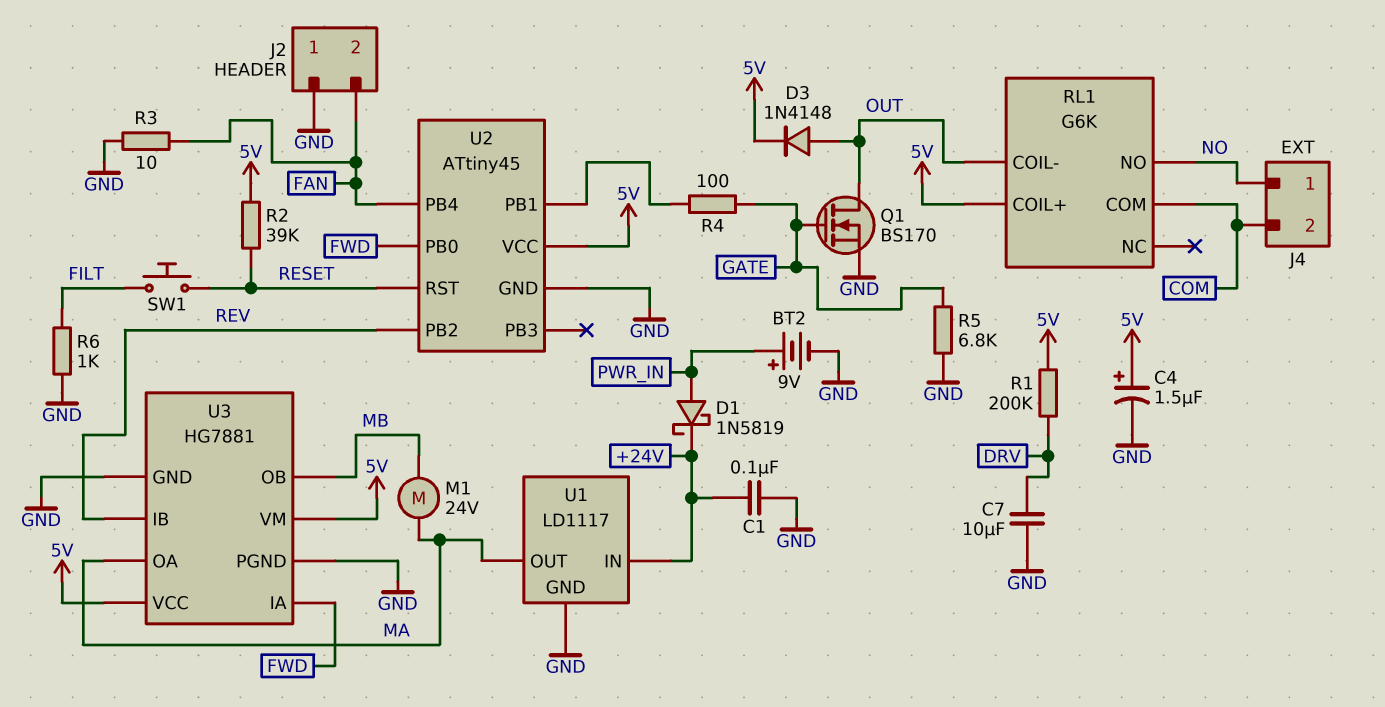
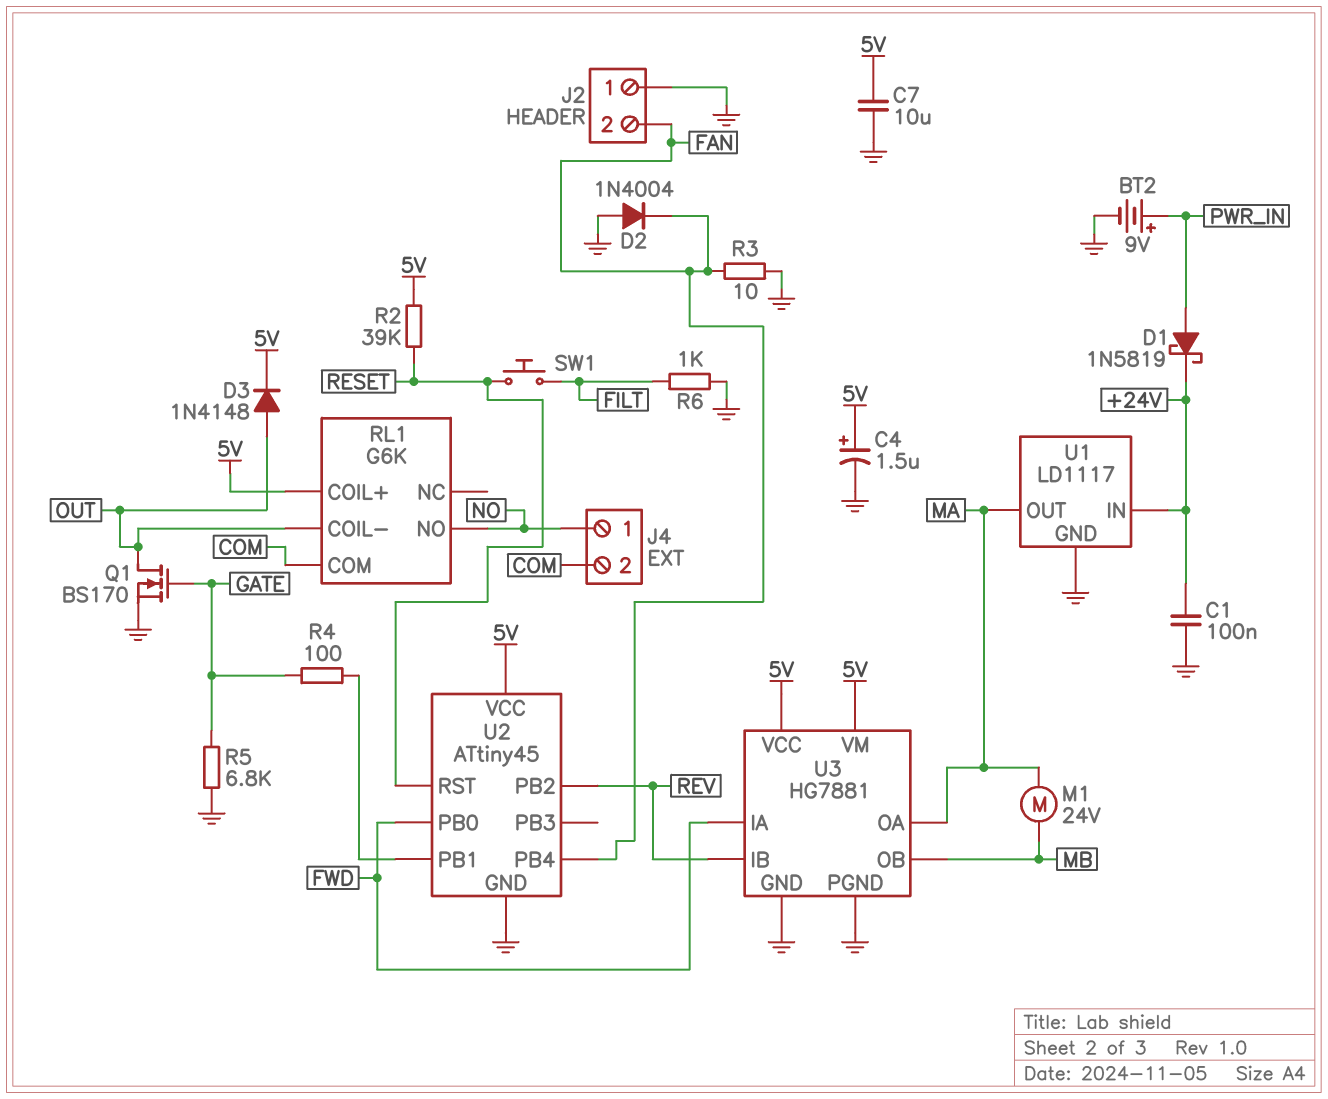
C7: 10uF (DRV, GND) -> 10uF (5V, GND)
D2: none -> diode 1N4004 (A GND, K FAN)
R1: 200k (5V, DRV) -> none

